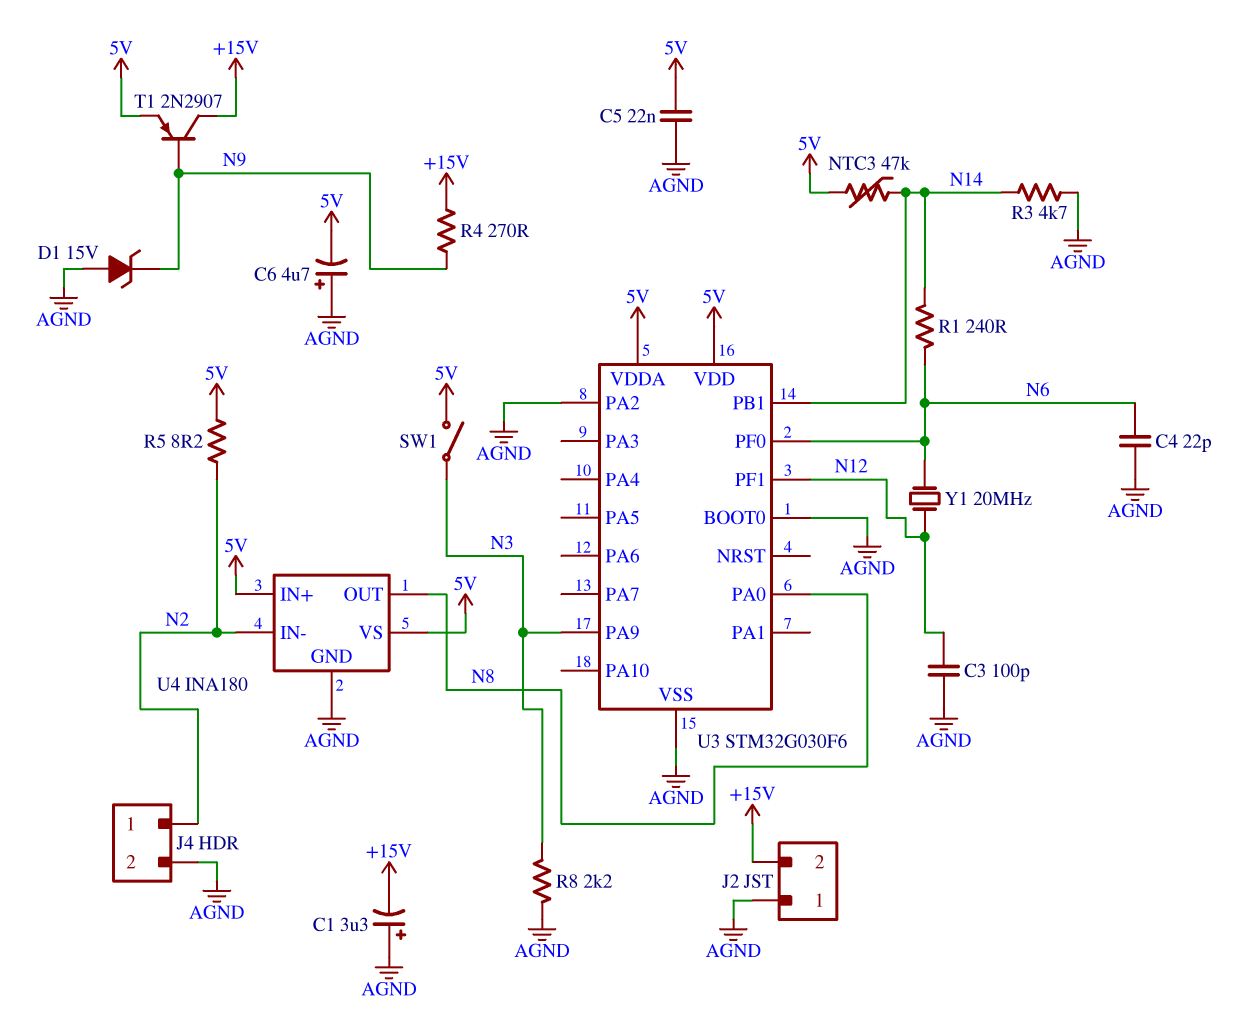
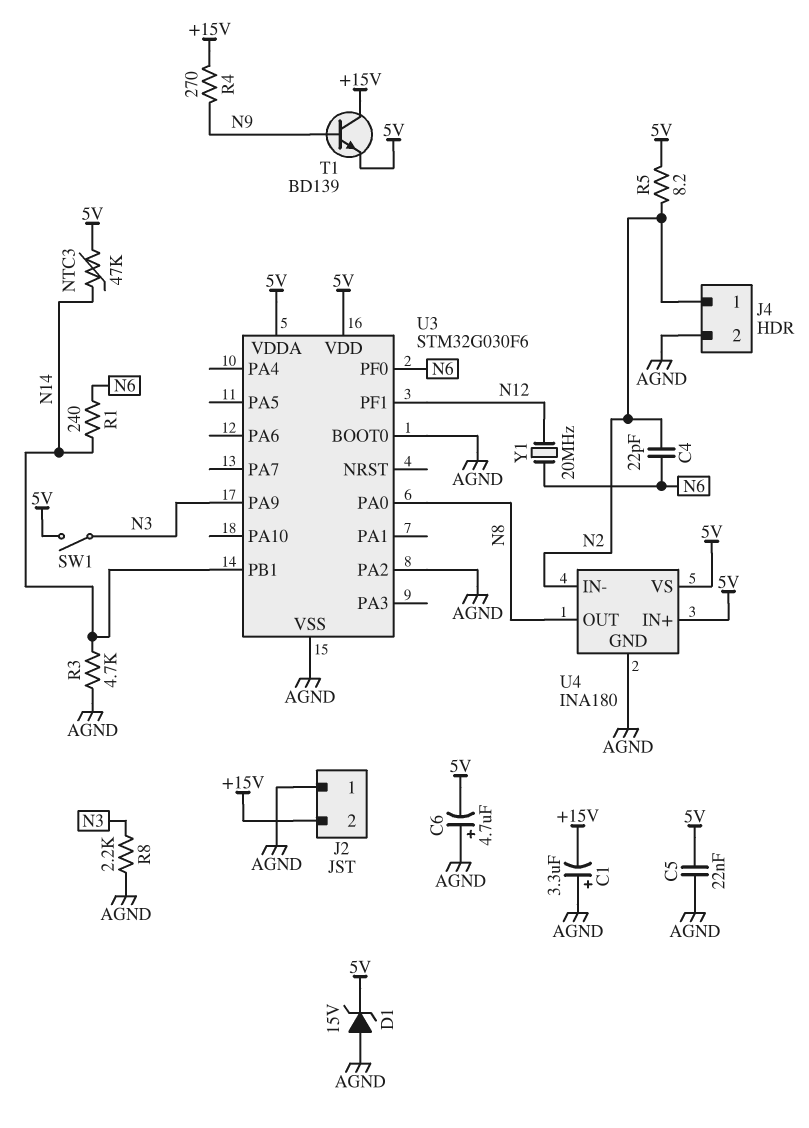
C3: 100pF (AGND, N12) -> none
C4: 22pF (AGND, N6) -> 22pF (N2, N6)
D1: zener 15V (A AGND, K N9) -> zener 15V (A AGND, K 5V)
T1: PNP 2N2907 (B N9, C +15V, E 5V) -> NPN BD139 (B N9, C +15V, E 5V)

